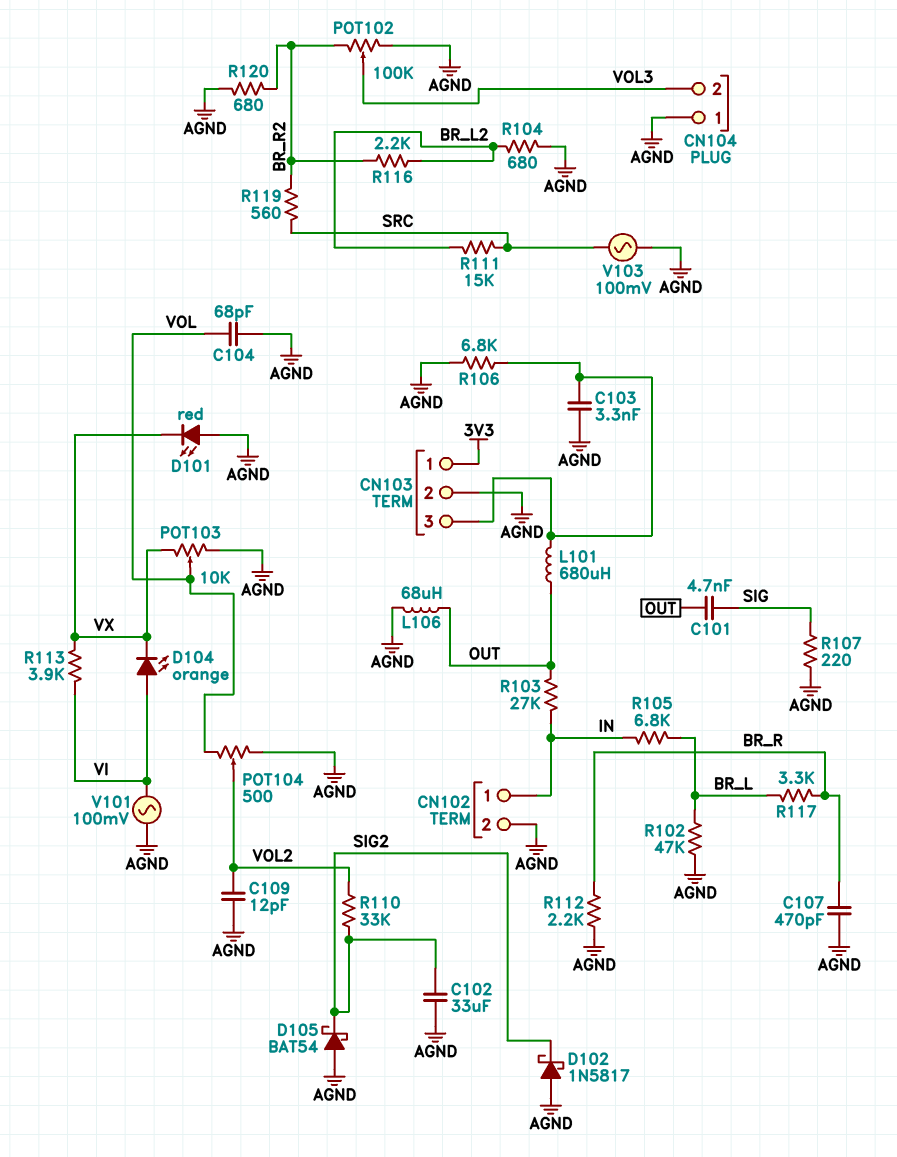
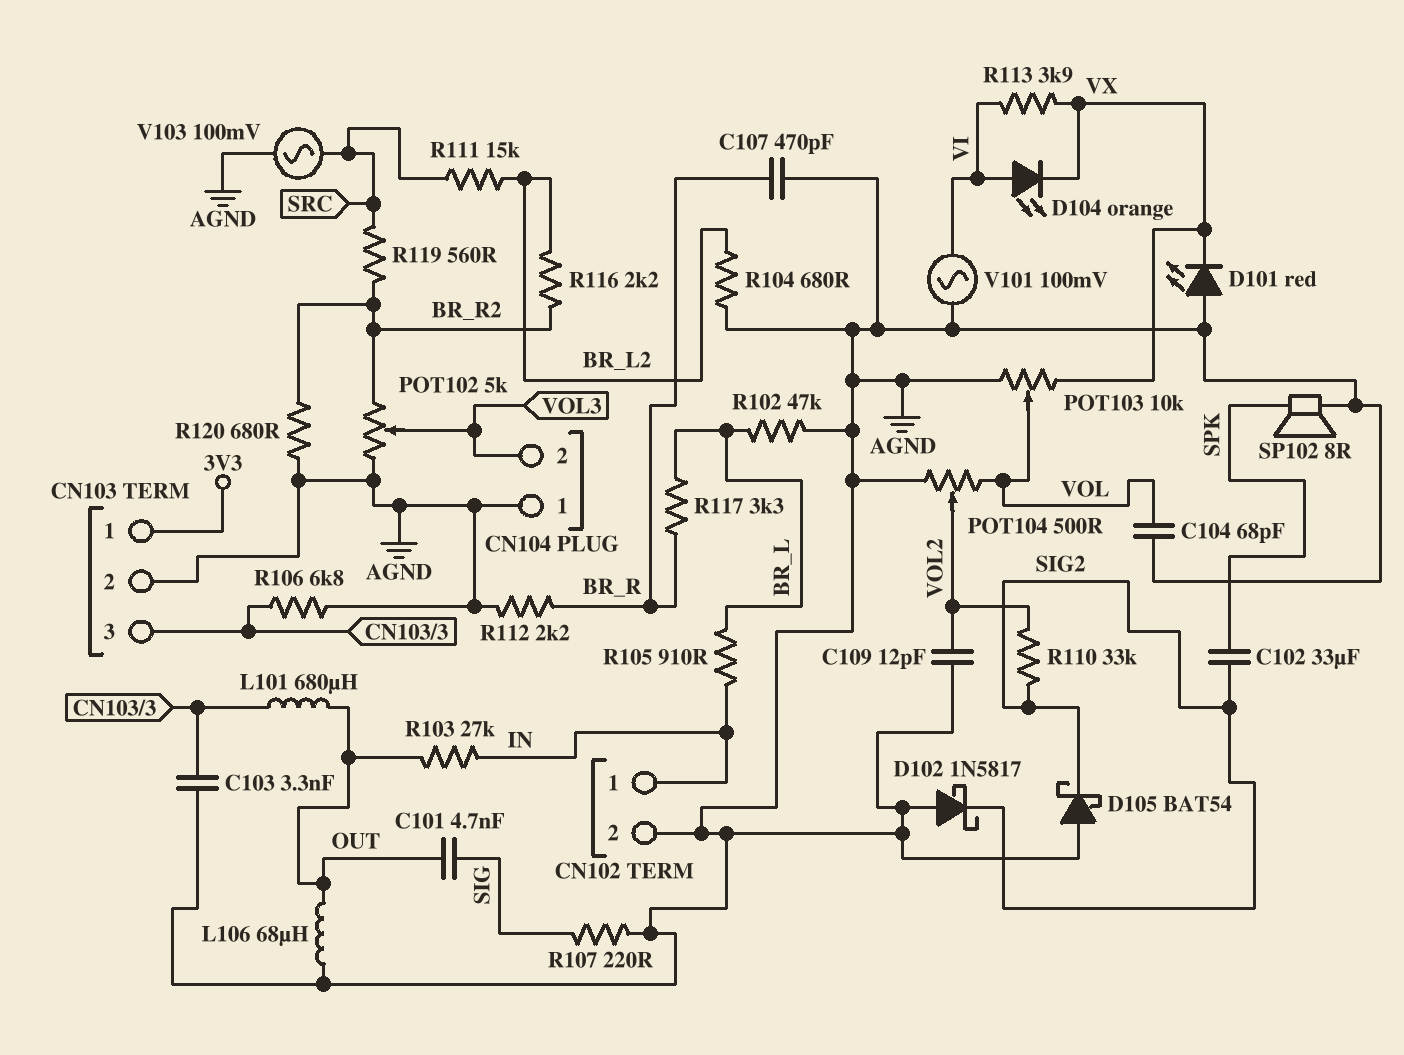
C102: 33uF (AGND, SIG2) -> 33uF (SIG2, SPK)
POT102: 100k (AGND, BR_R2, wiper VOL3) -> 5k (AGND, BR_R2, wiper VOL3)
R105: 6.8k (BR_L, IN) -> 910 (BR_L, IN)
SP102: none -> speaker 8R (AGND, SPK)

